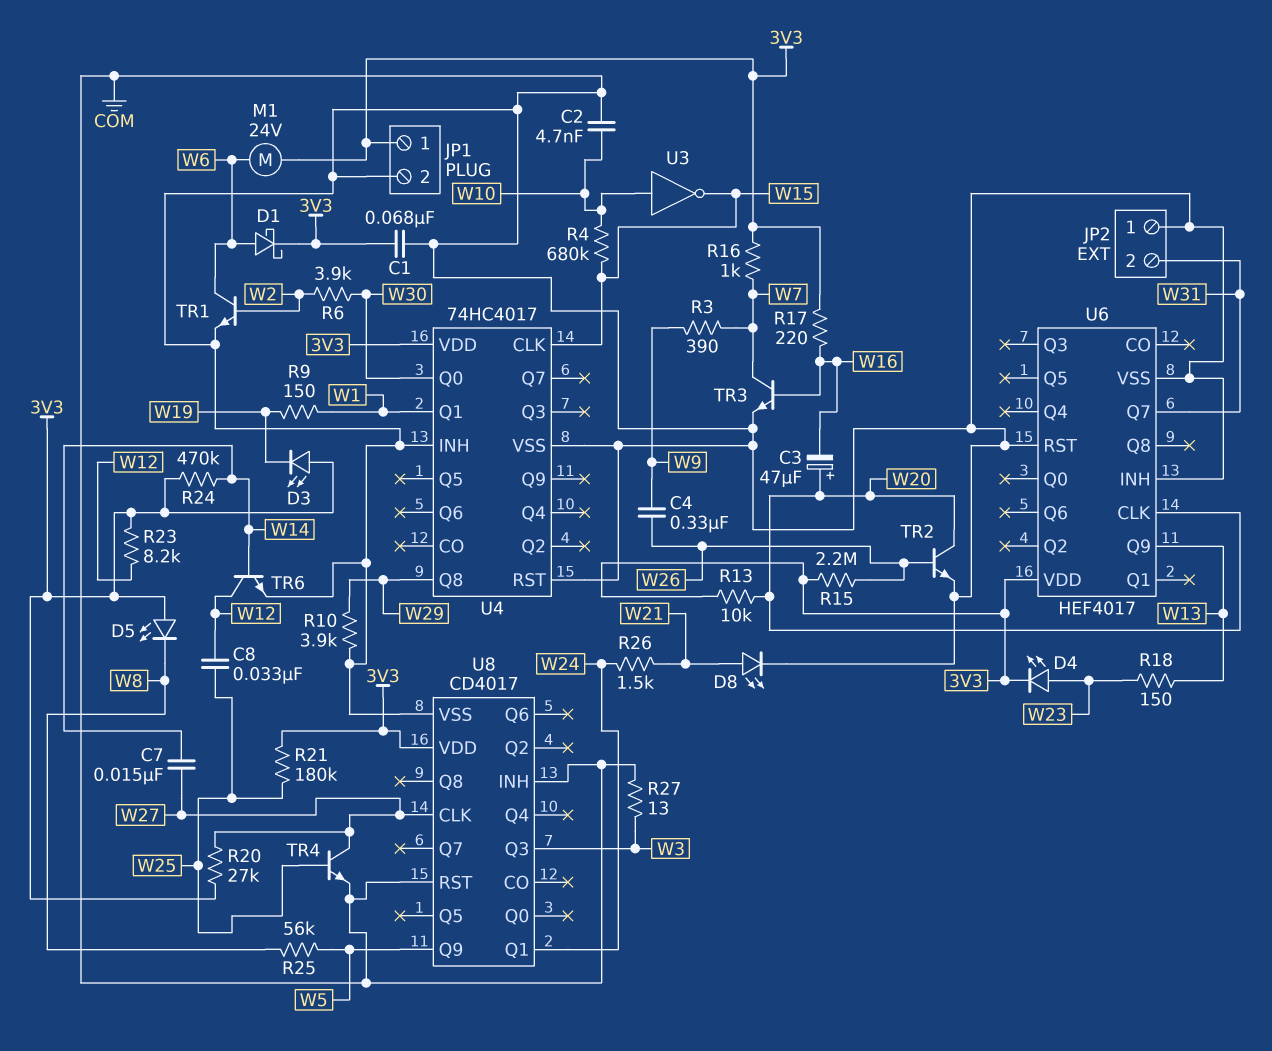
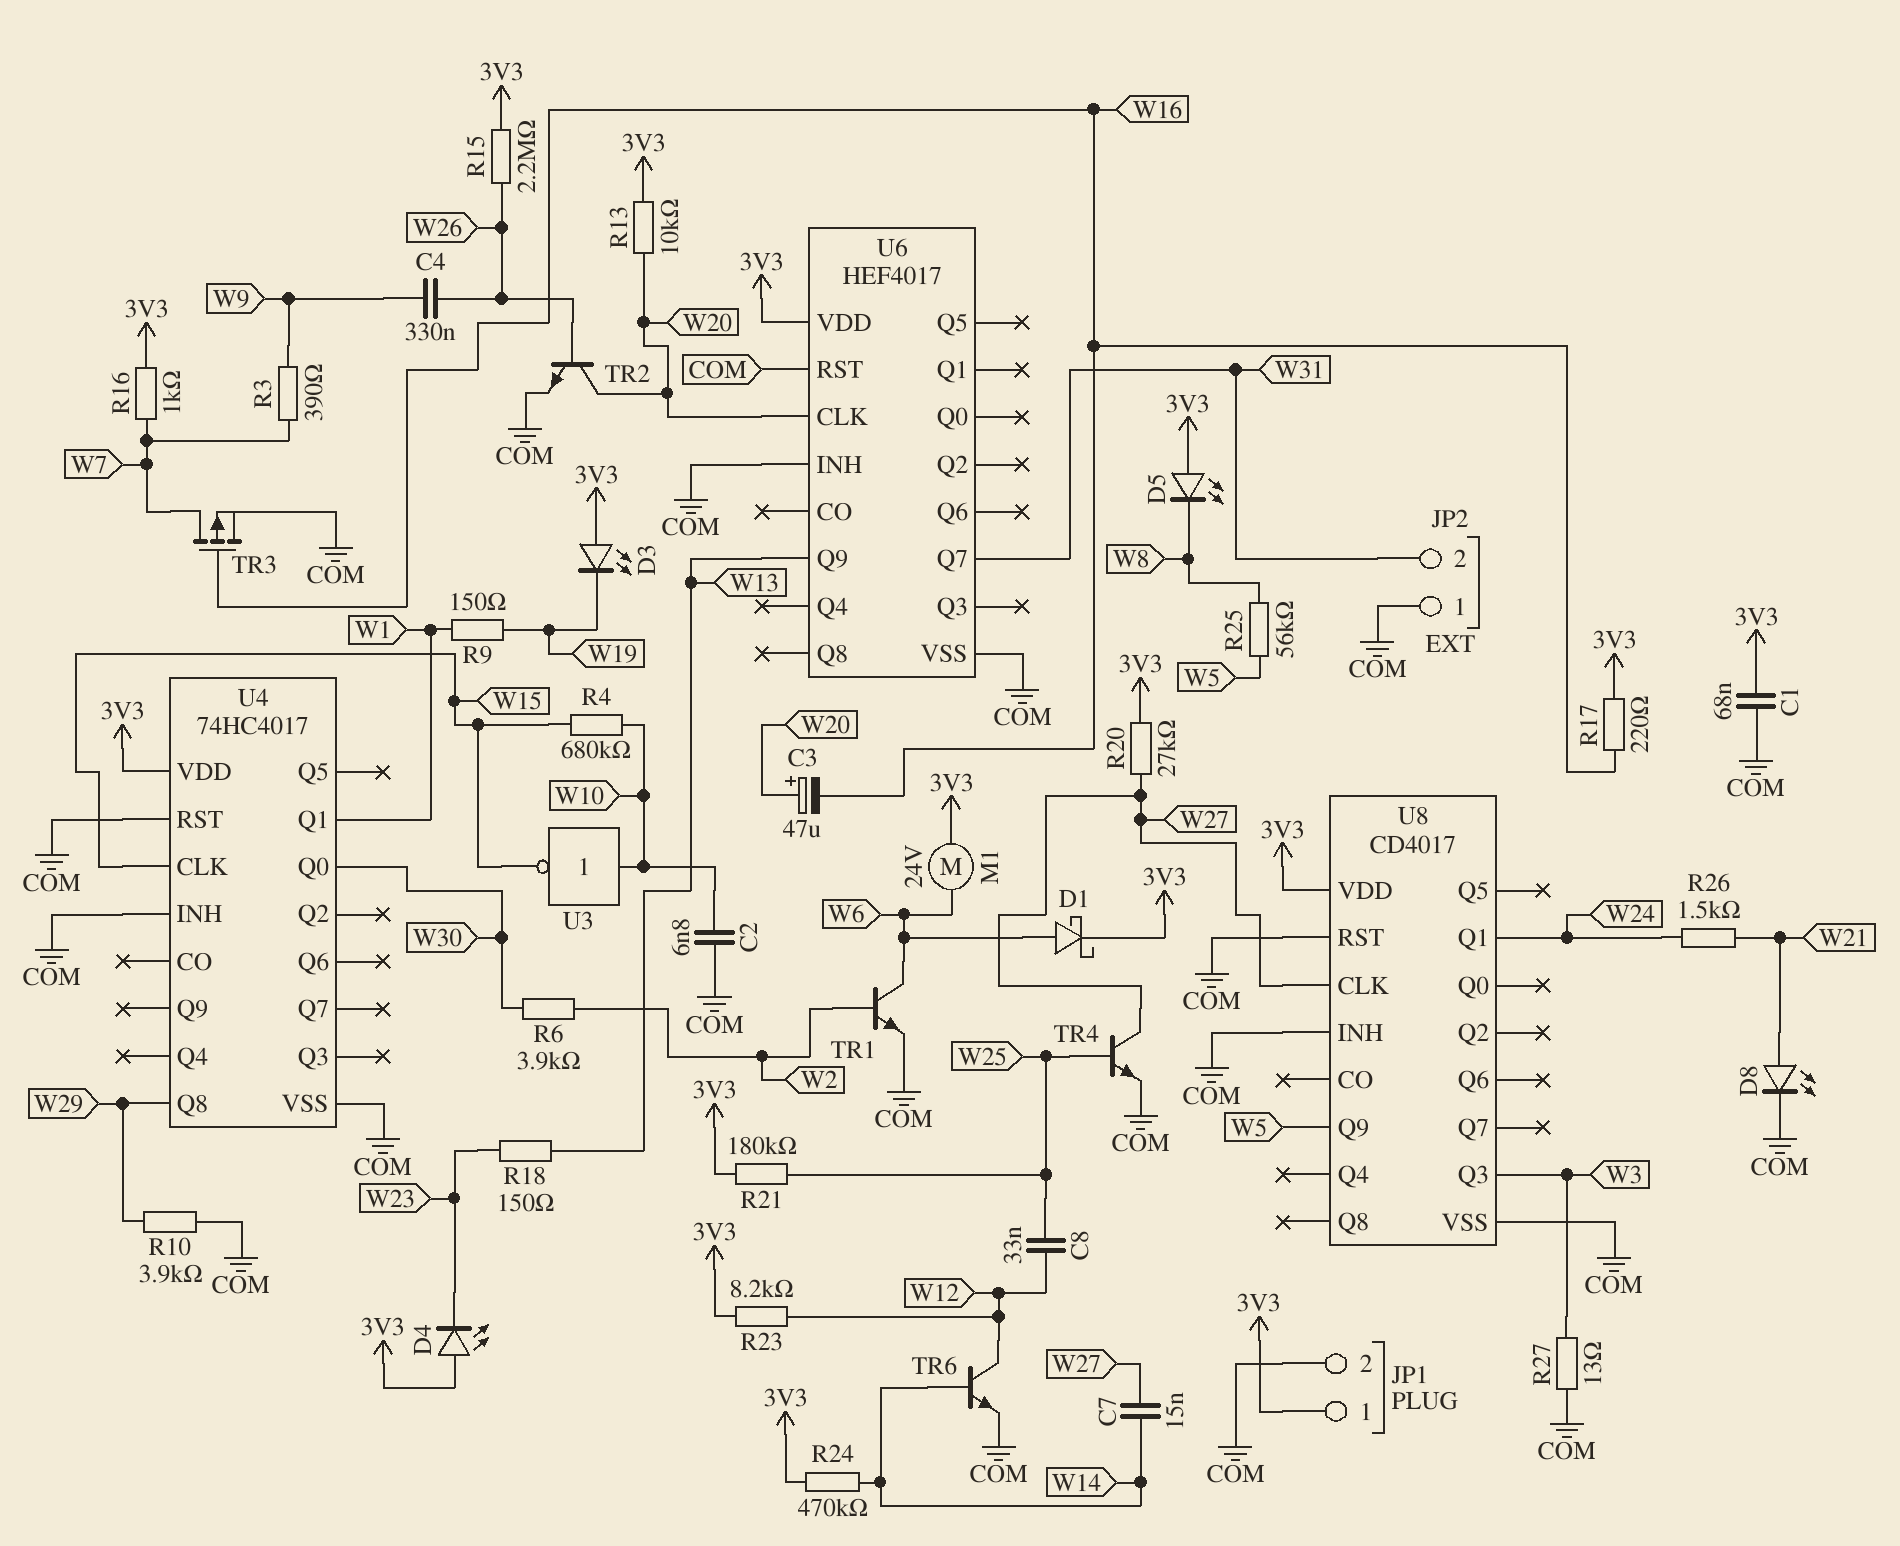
C2: 4.7nF (COM, W10) -> 6.8nF (COM, W10)
D4: LED (A W23, K 3V3) -> LED (A 3V3, K W23)
TR3: NPN (B W16, C W7, E COM) -> PMOS (G W16, D W7, S COM)

